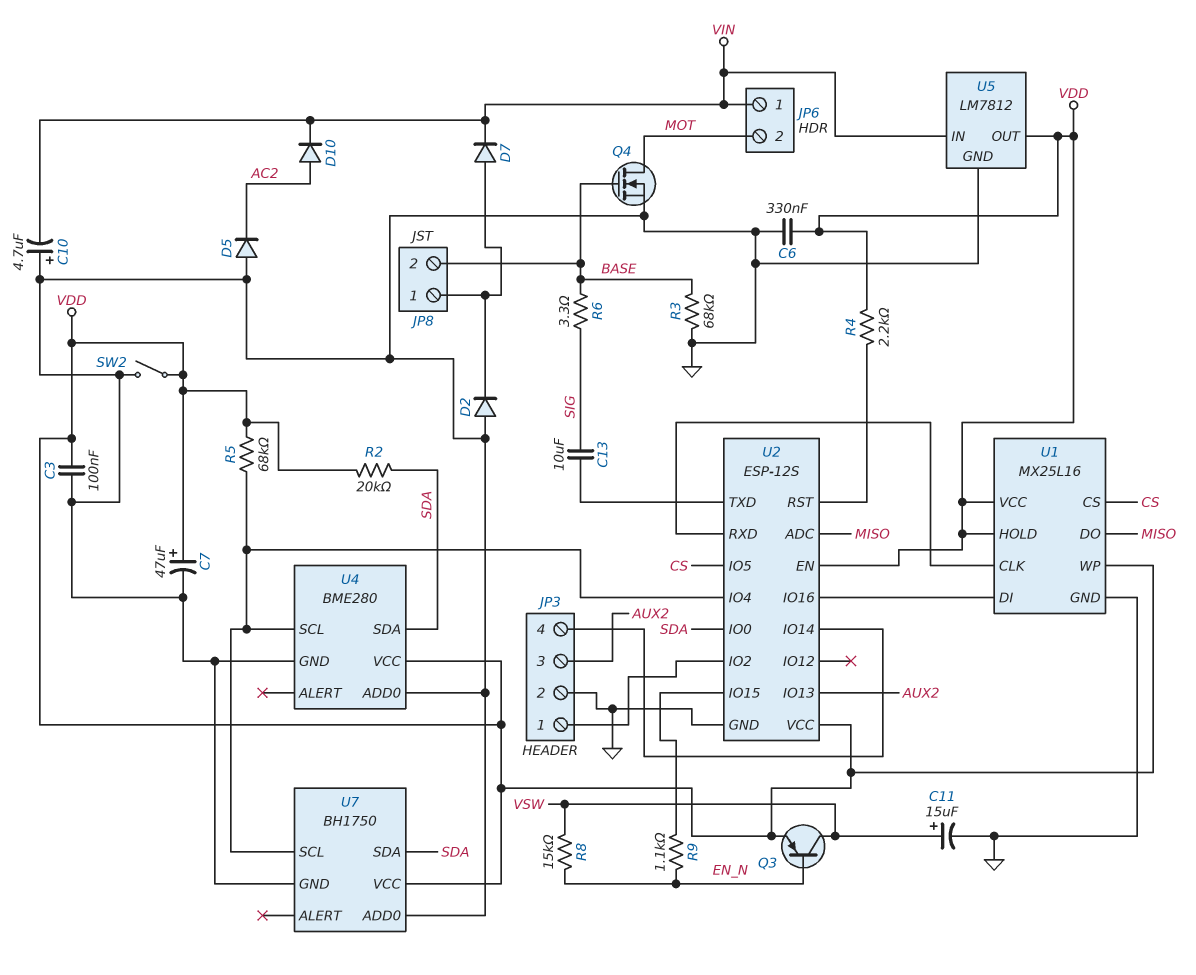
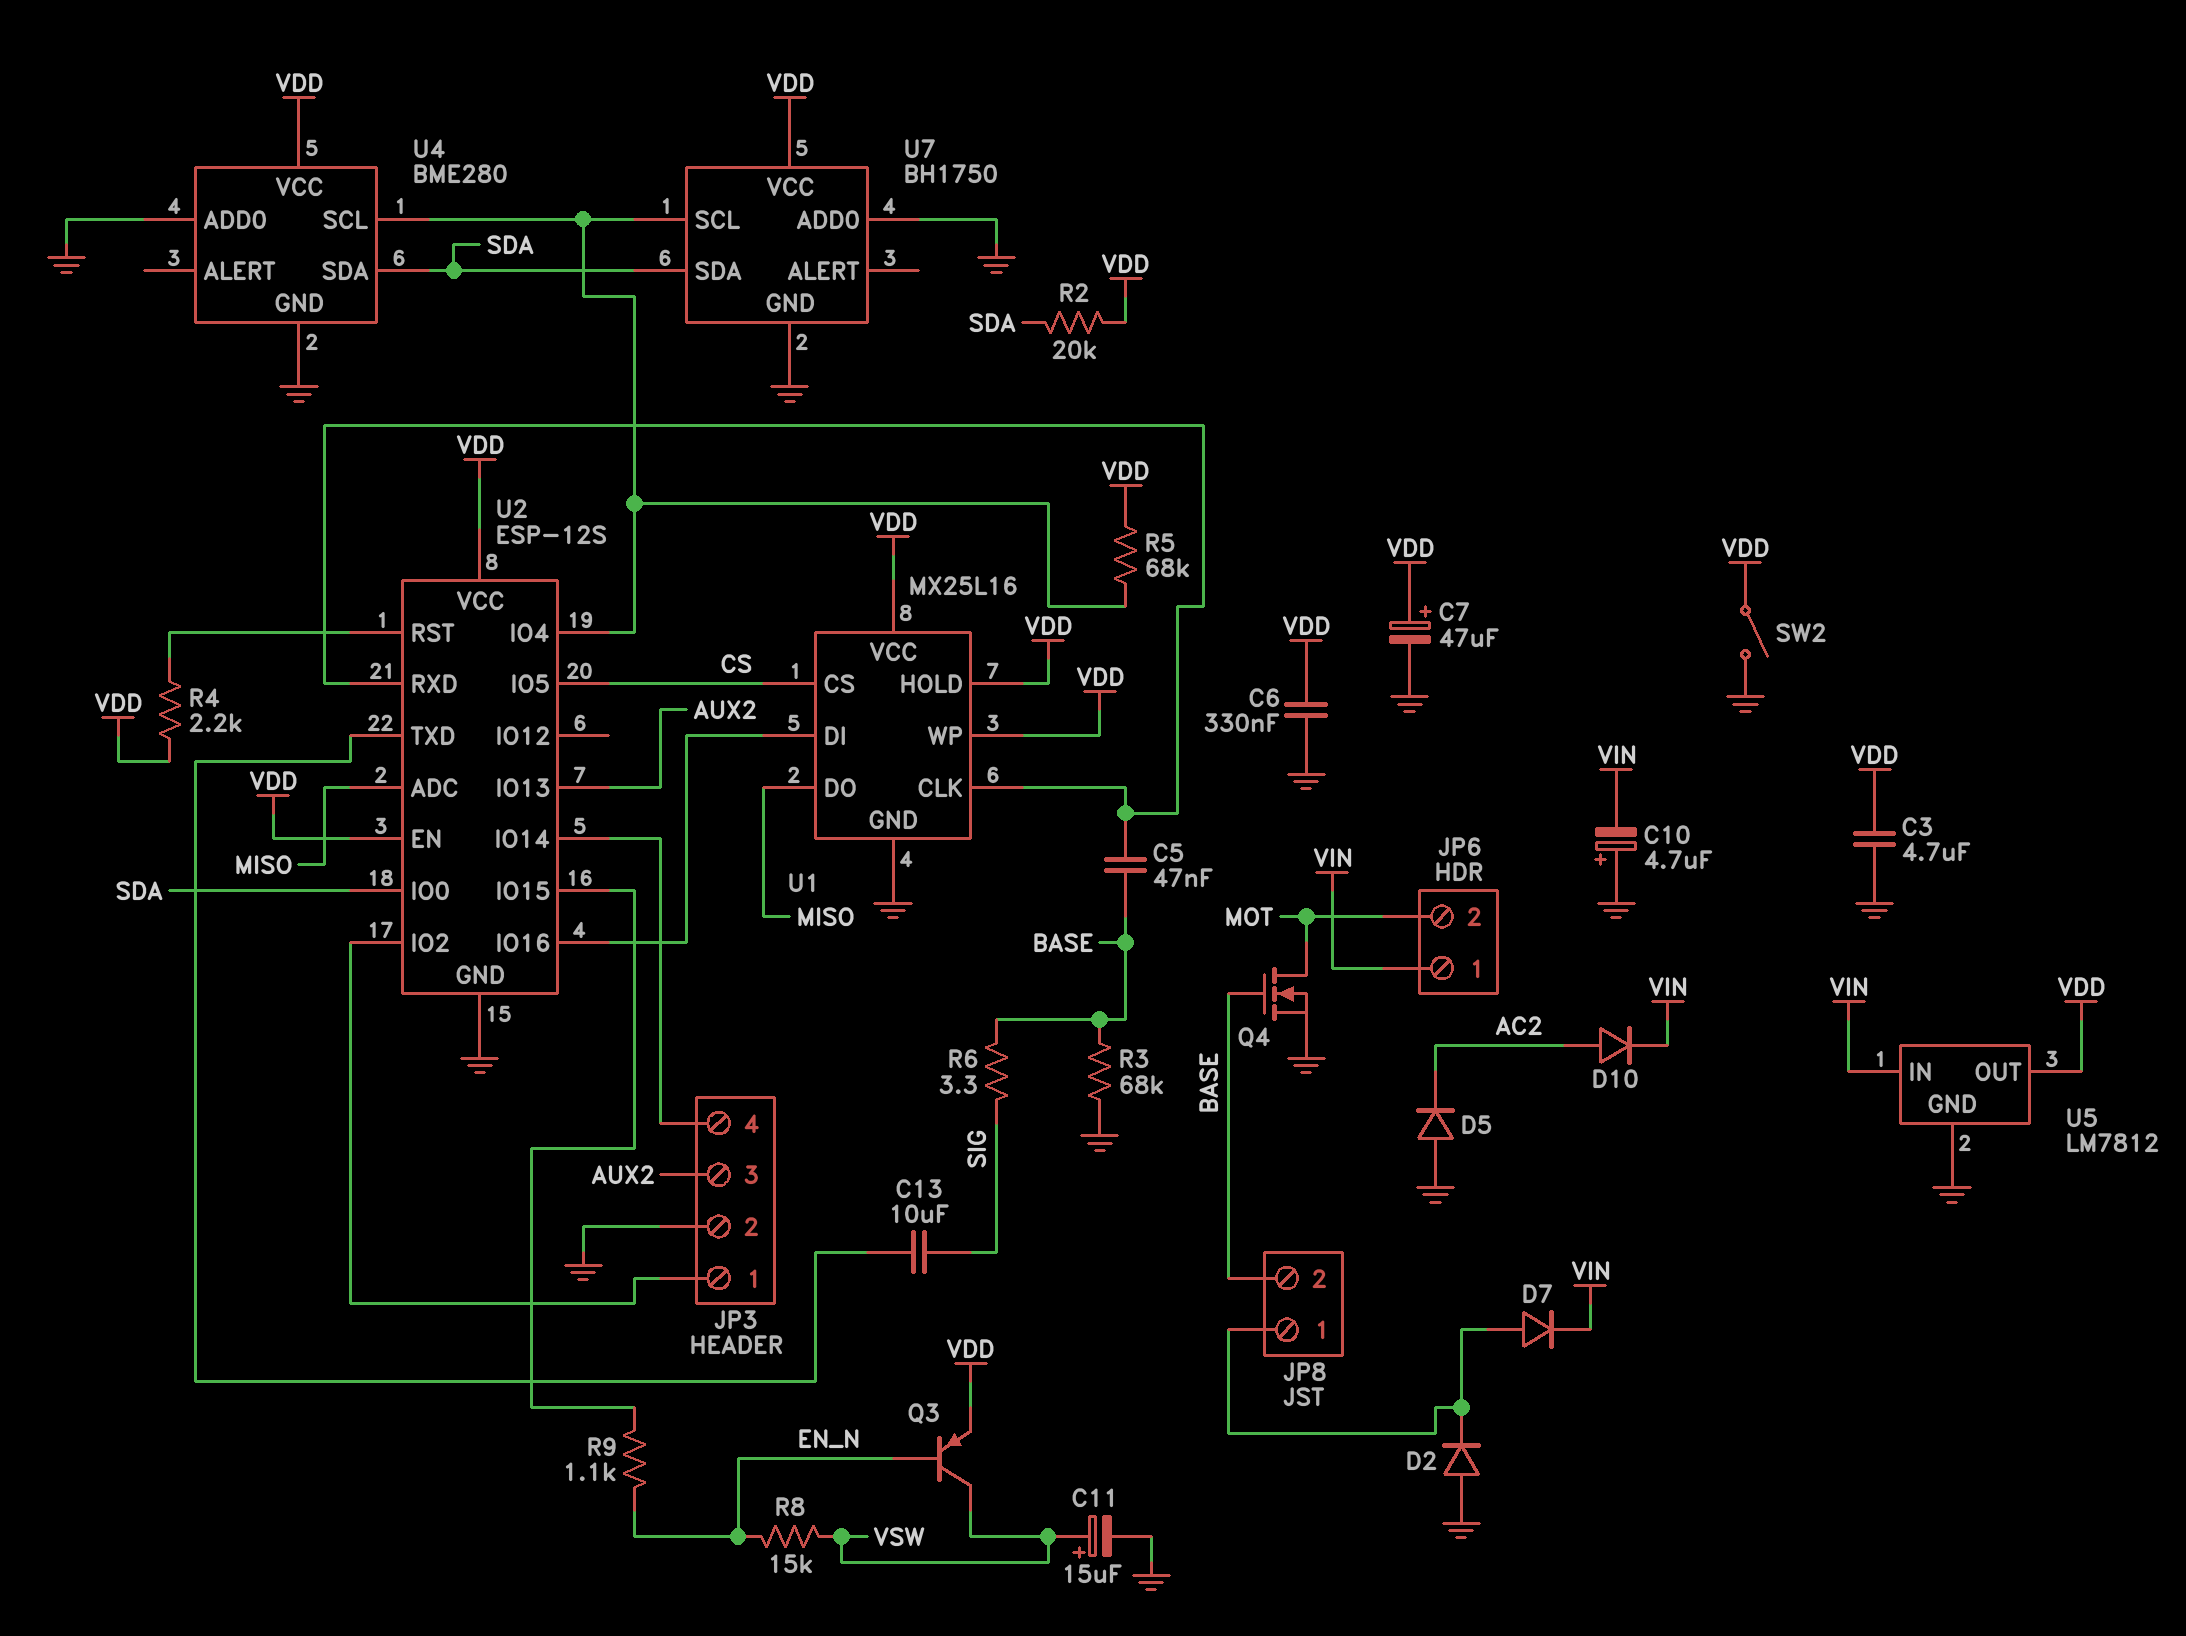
C3: 100nF (GND, VDD) -> 4.7uF (GND, VDD)
C5: none -> 47nF (BASE, U1/CLK)

